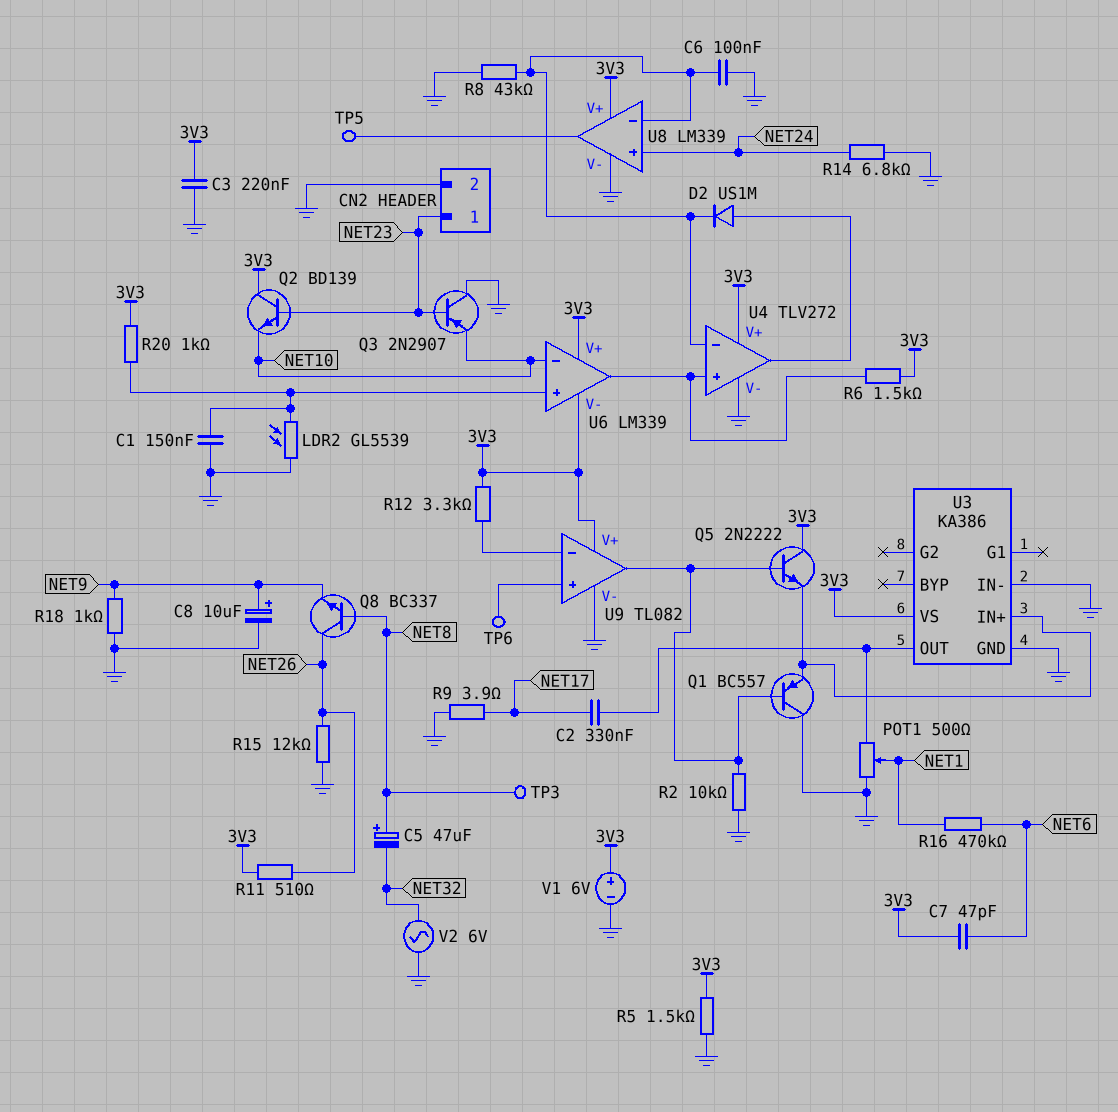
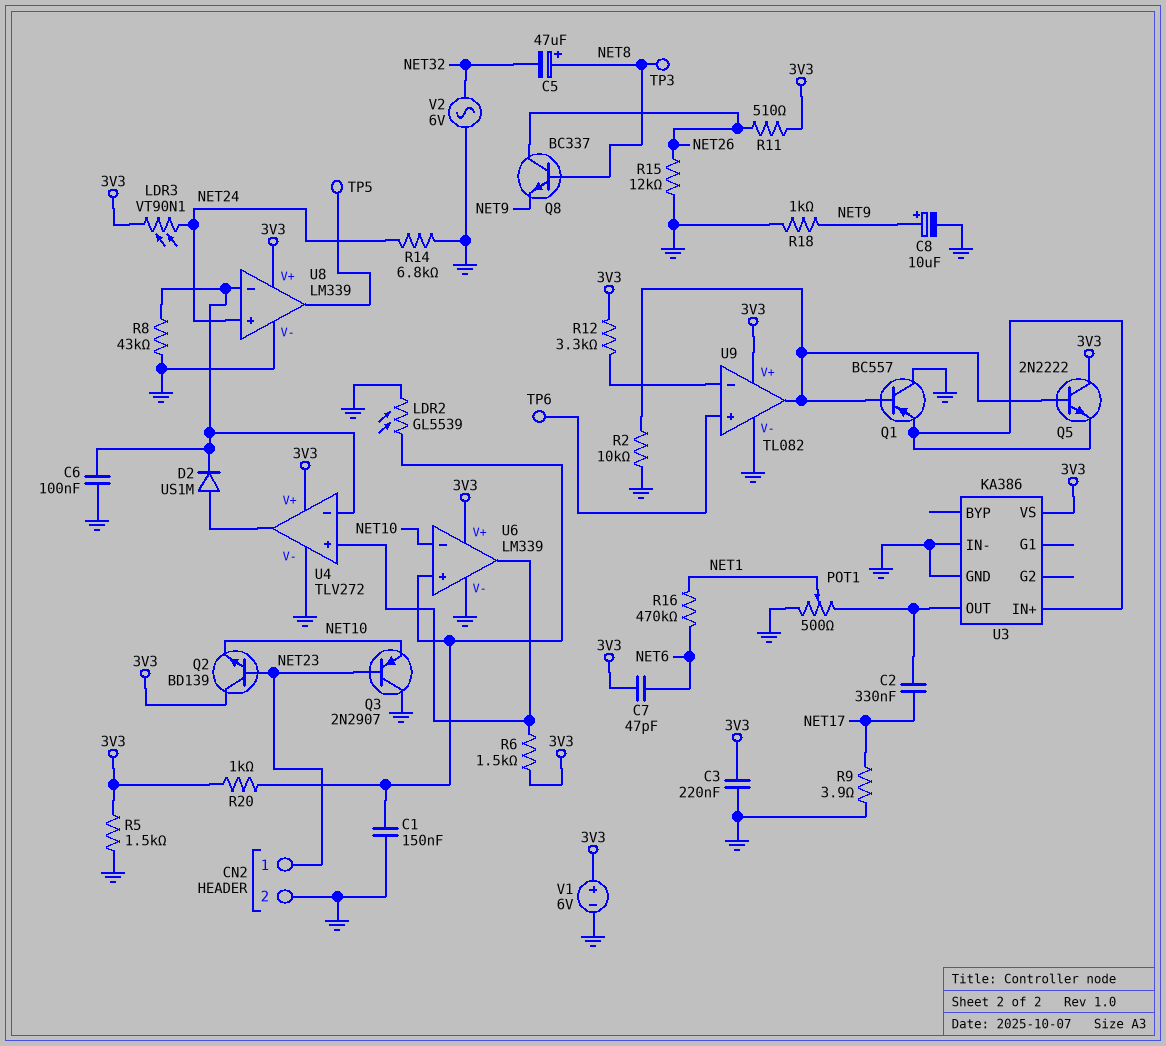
LDR3: none -> VT90N1 (3V3, NET24)
U6 pin V-: 3V3 -> GND

